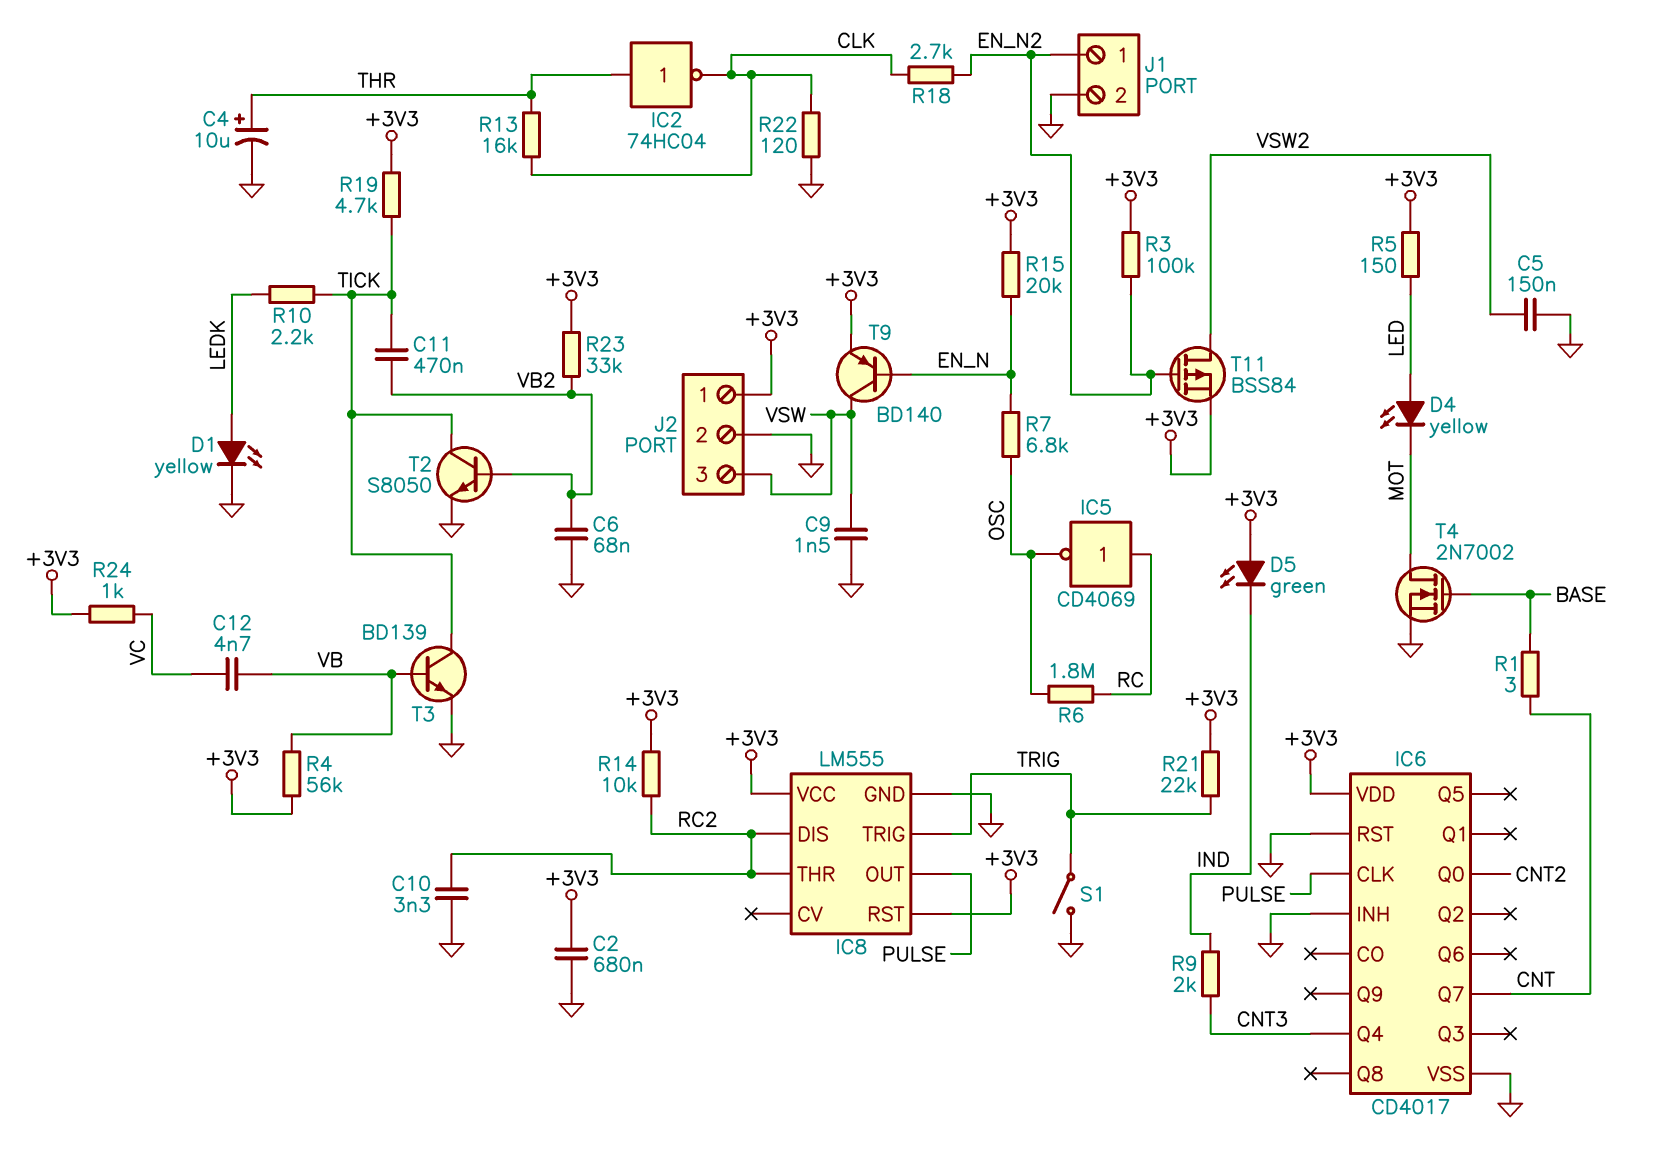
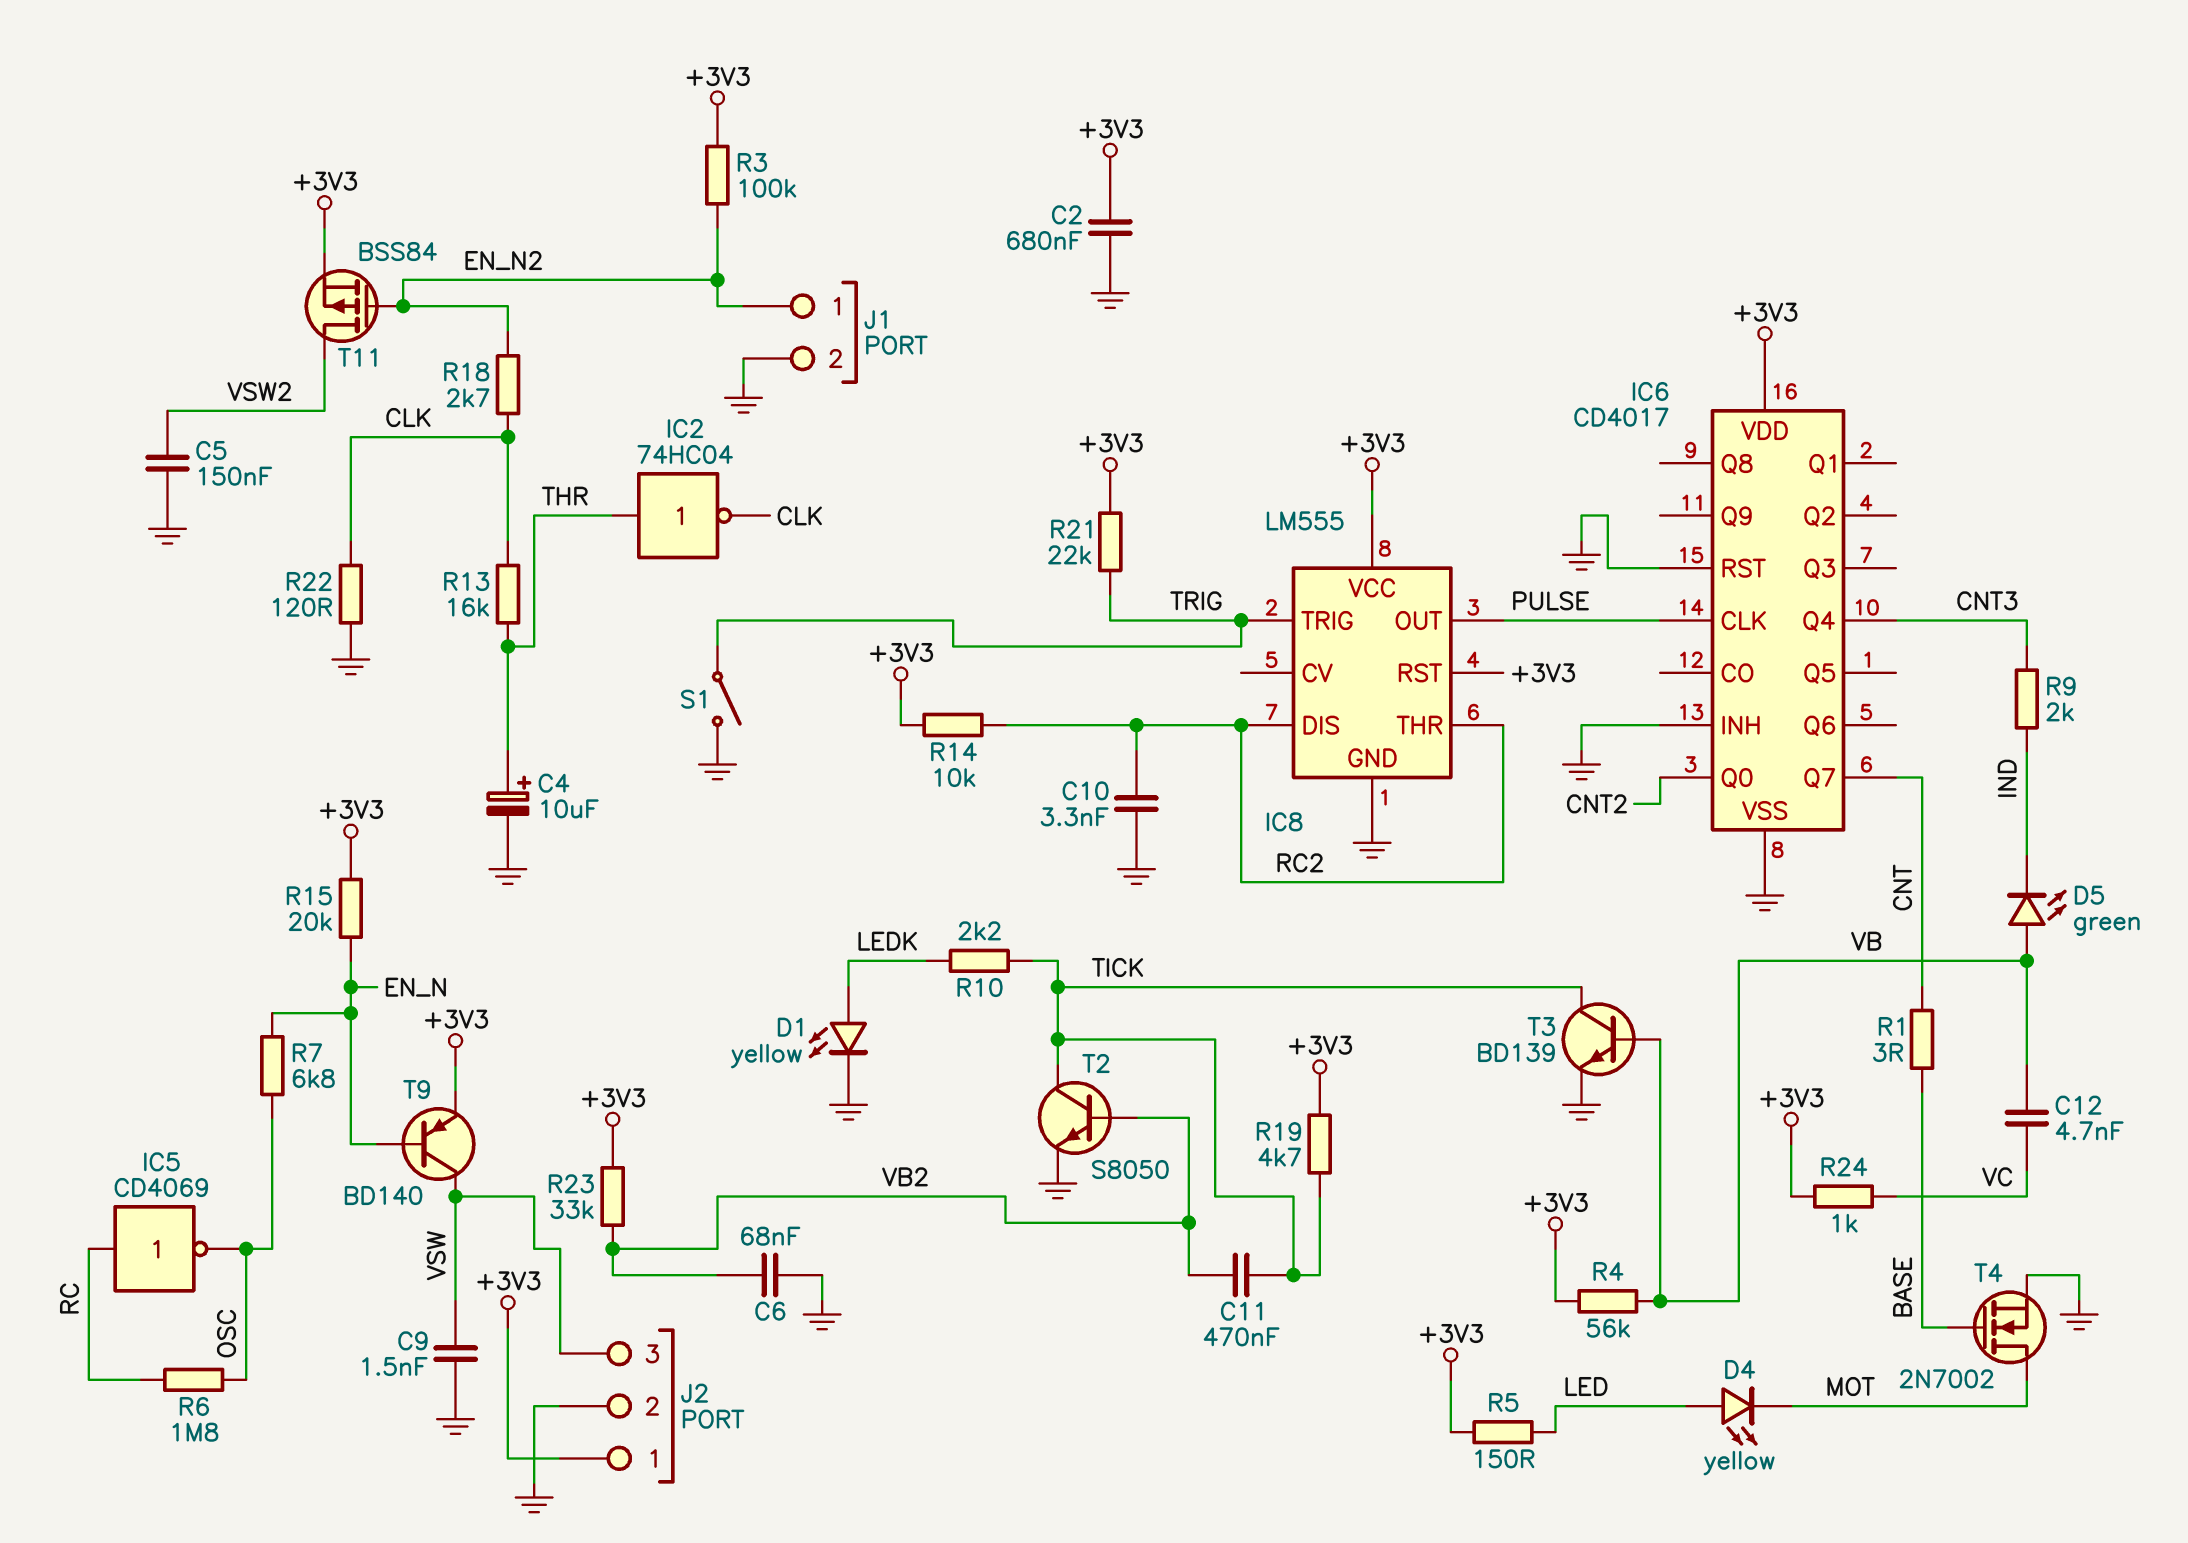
D5: LED green (A +3V3, K IND) -> LED green (A VB, K IND)

